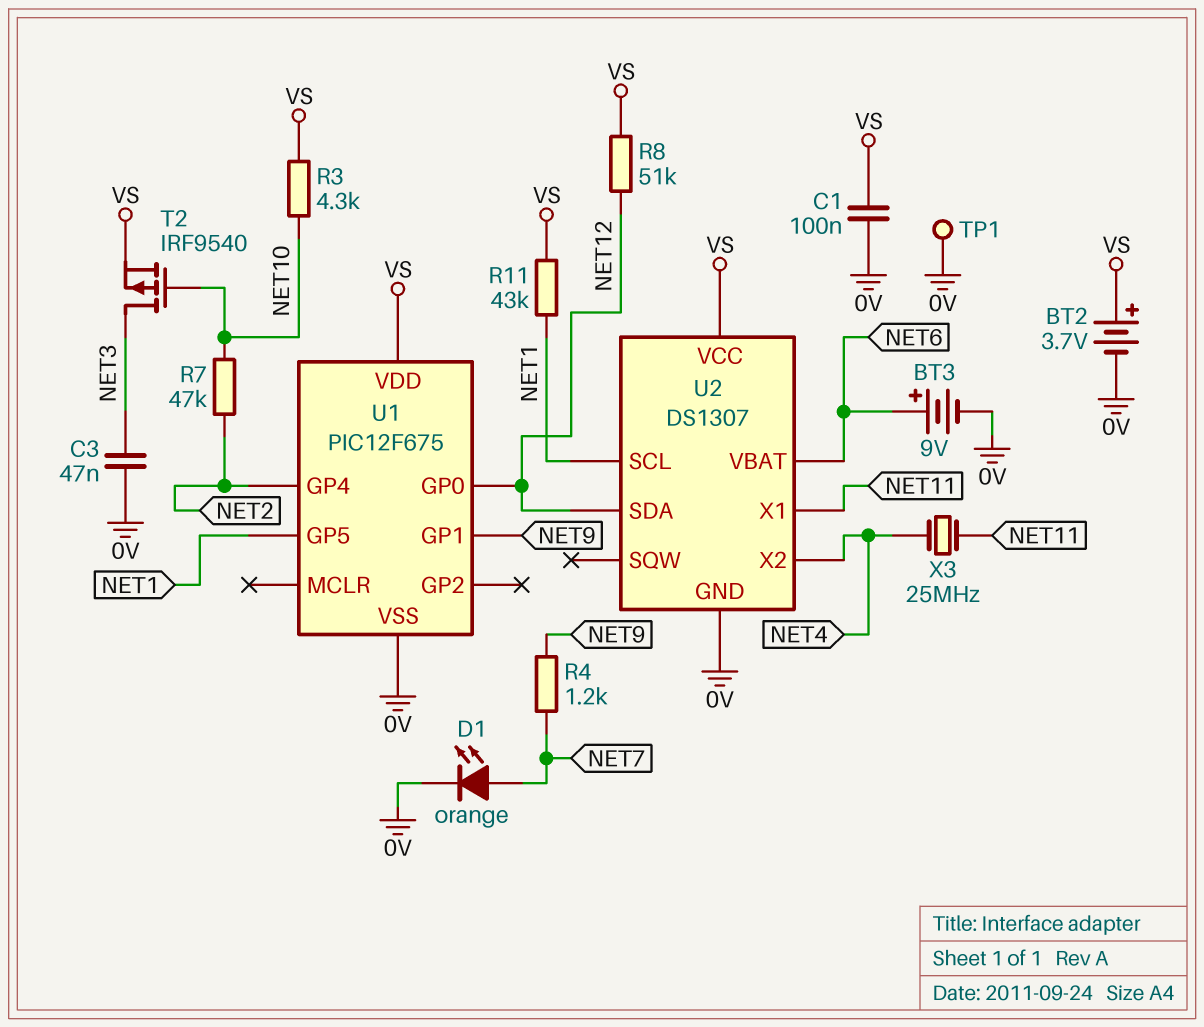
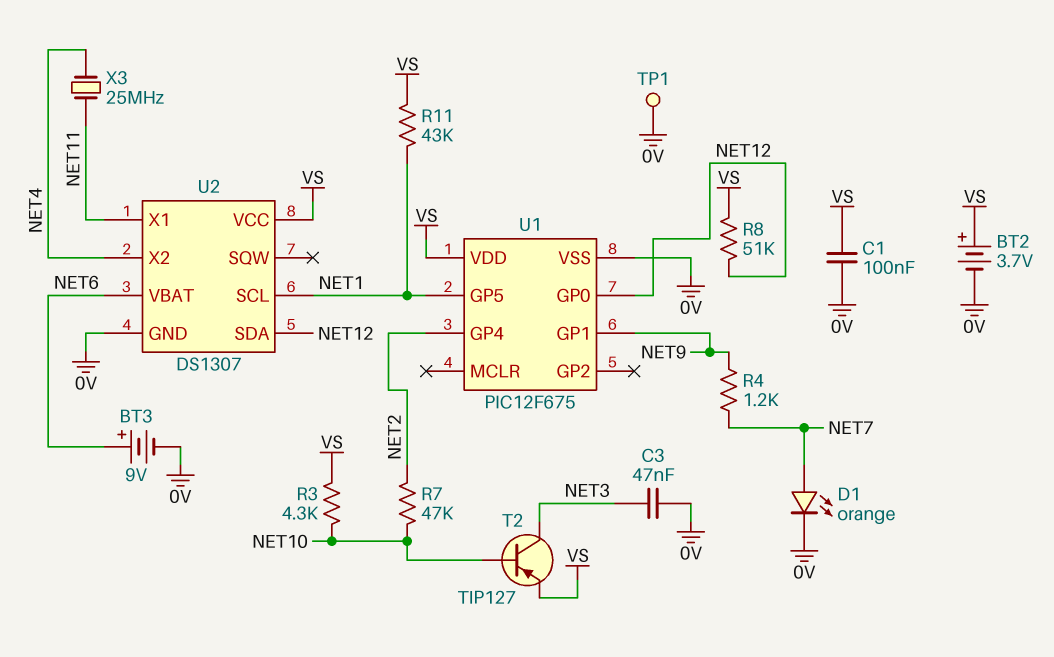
T2: PMOS IRF9540 (G NET10, D NET3, S VS) -> PNP TIP127 (B NET10, C NET3, E VS)

